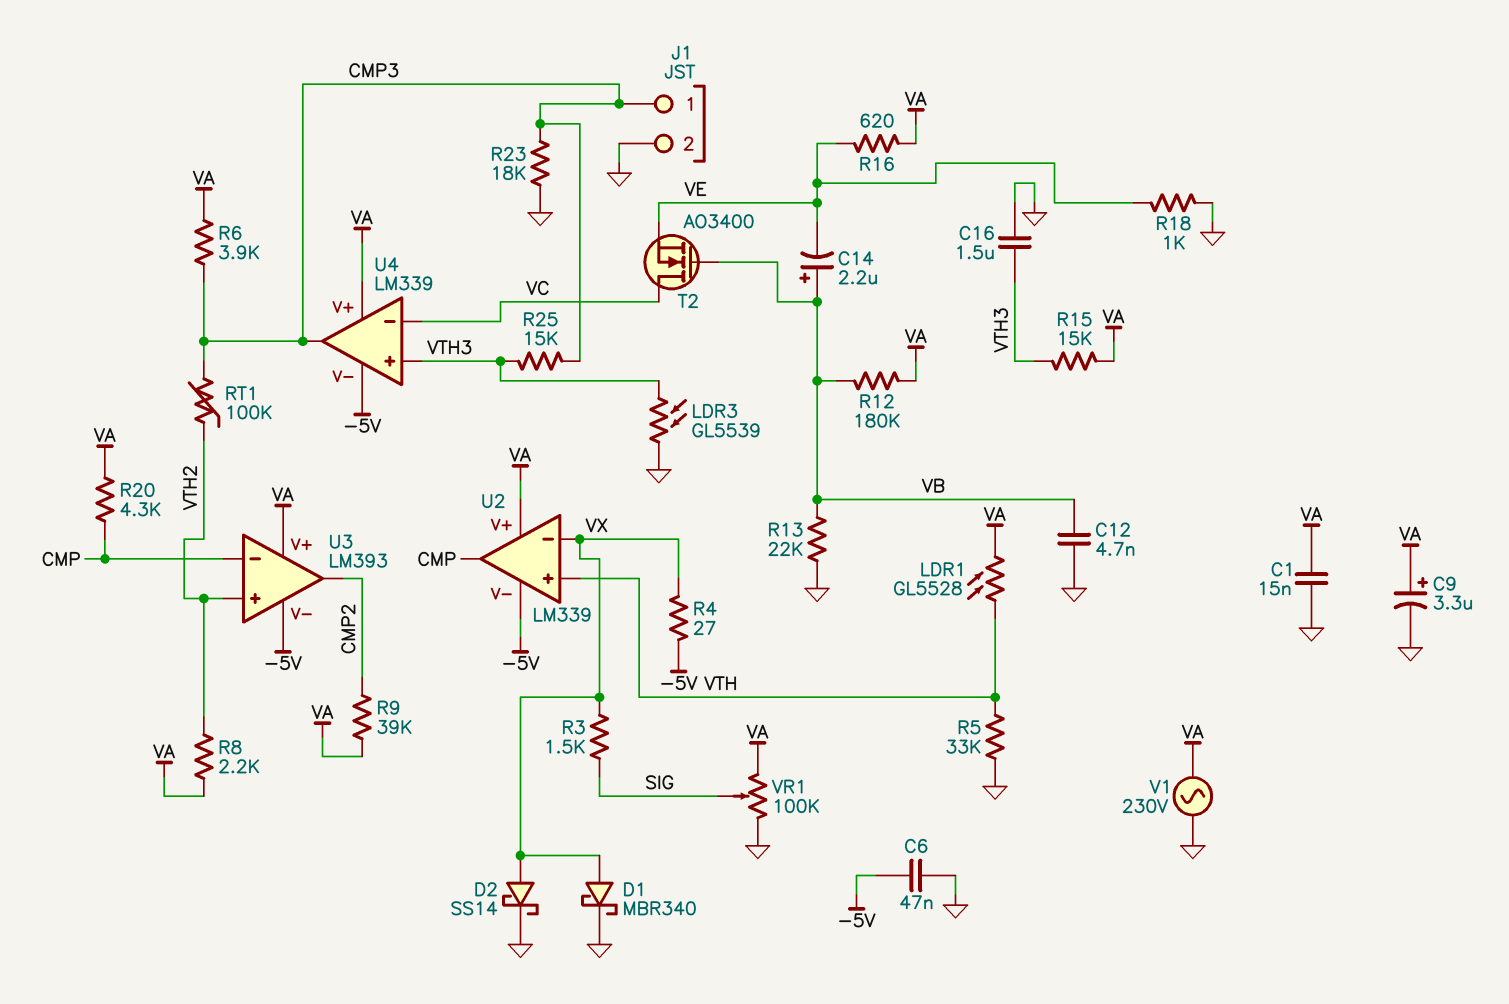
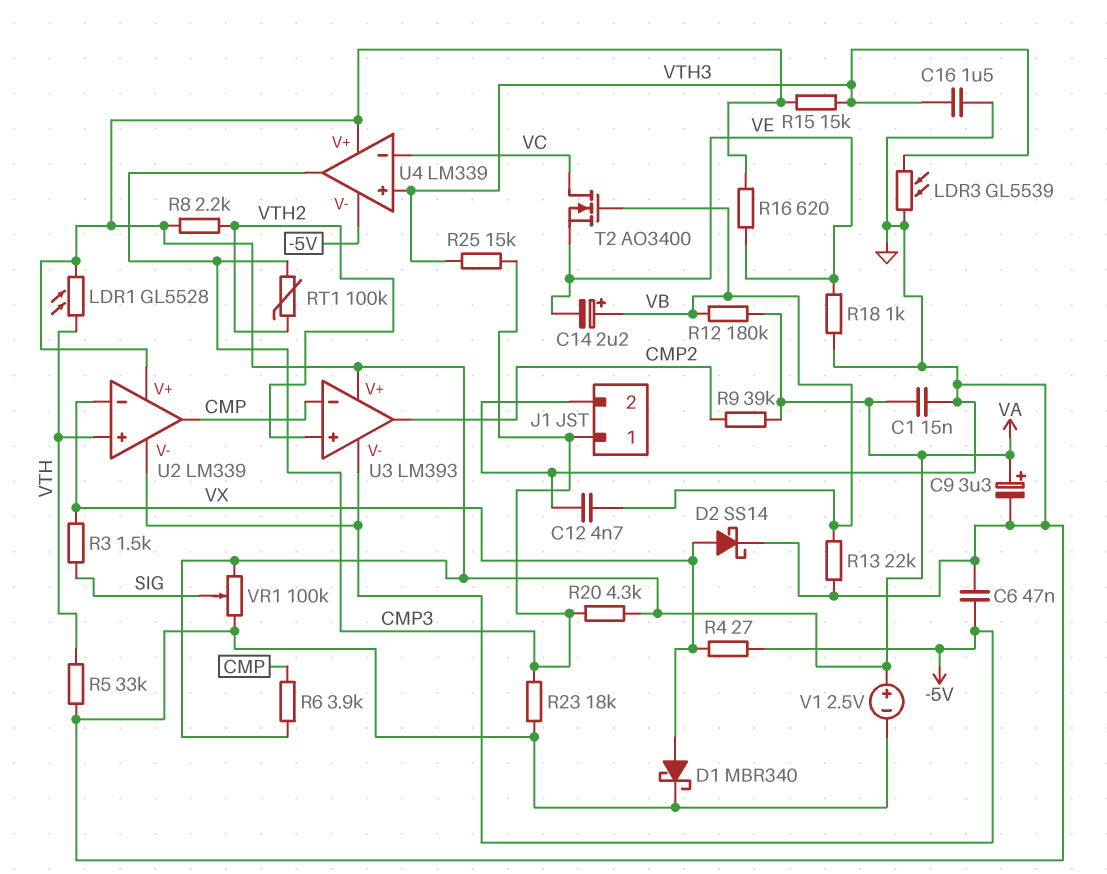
R6: 3.9k (CMP3, VA) -> 3.9k (CMP, VA)
R20: 4.3k (CMP, VA) -> 4.3k (CMP3, VA)
V1: AC 230V (GND, VA) -> 2.5V (plus VA, minus GND)

